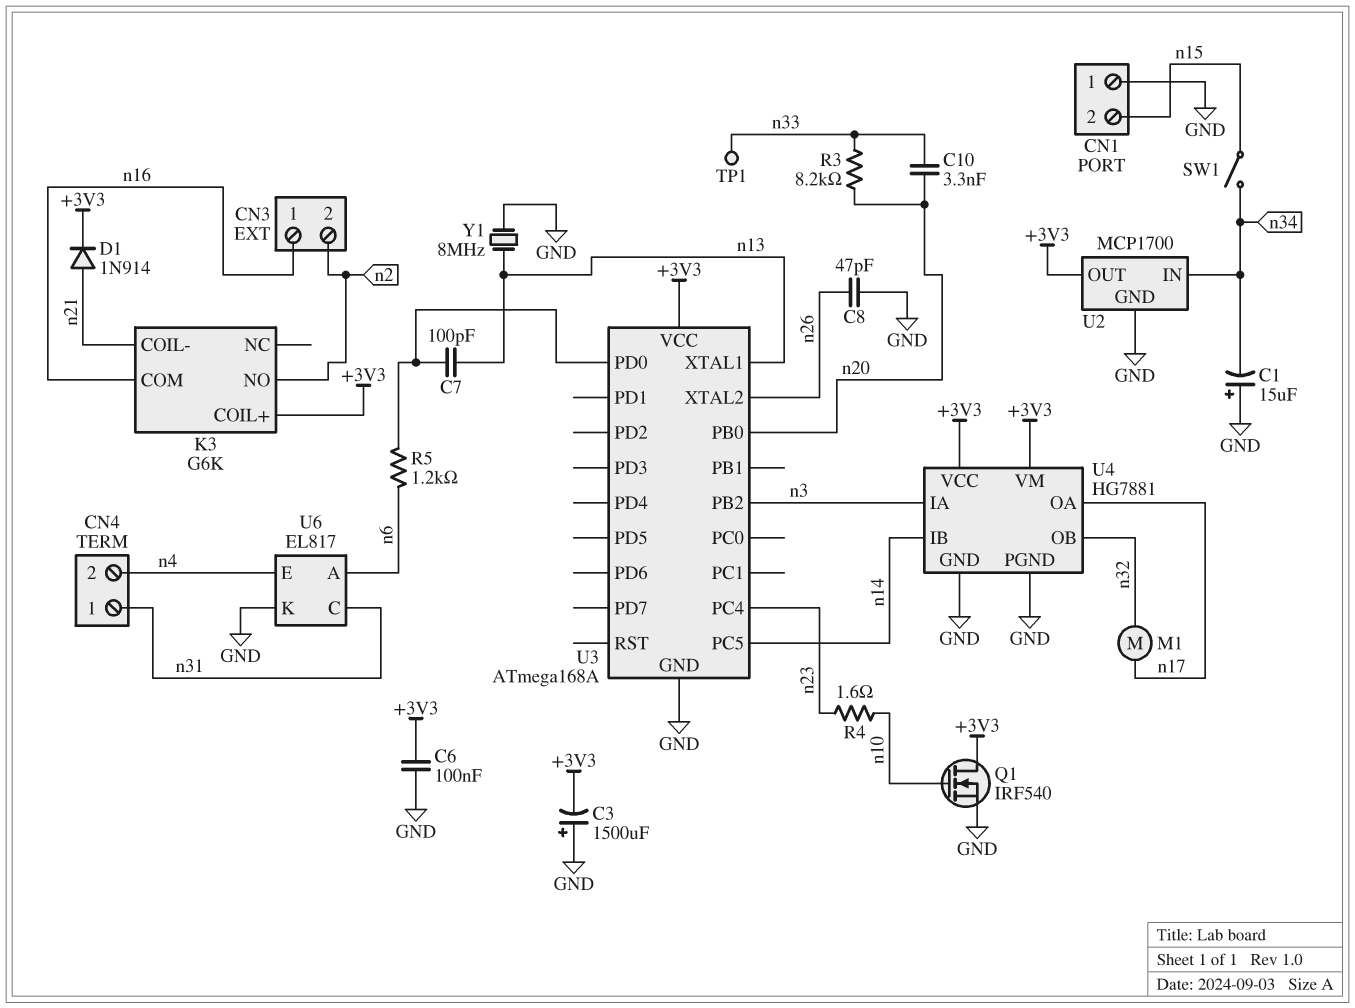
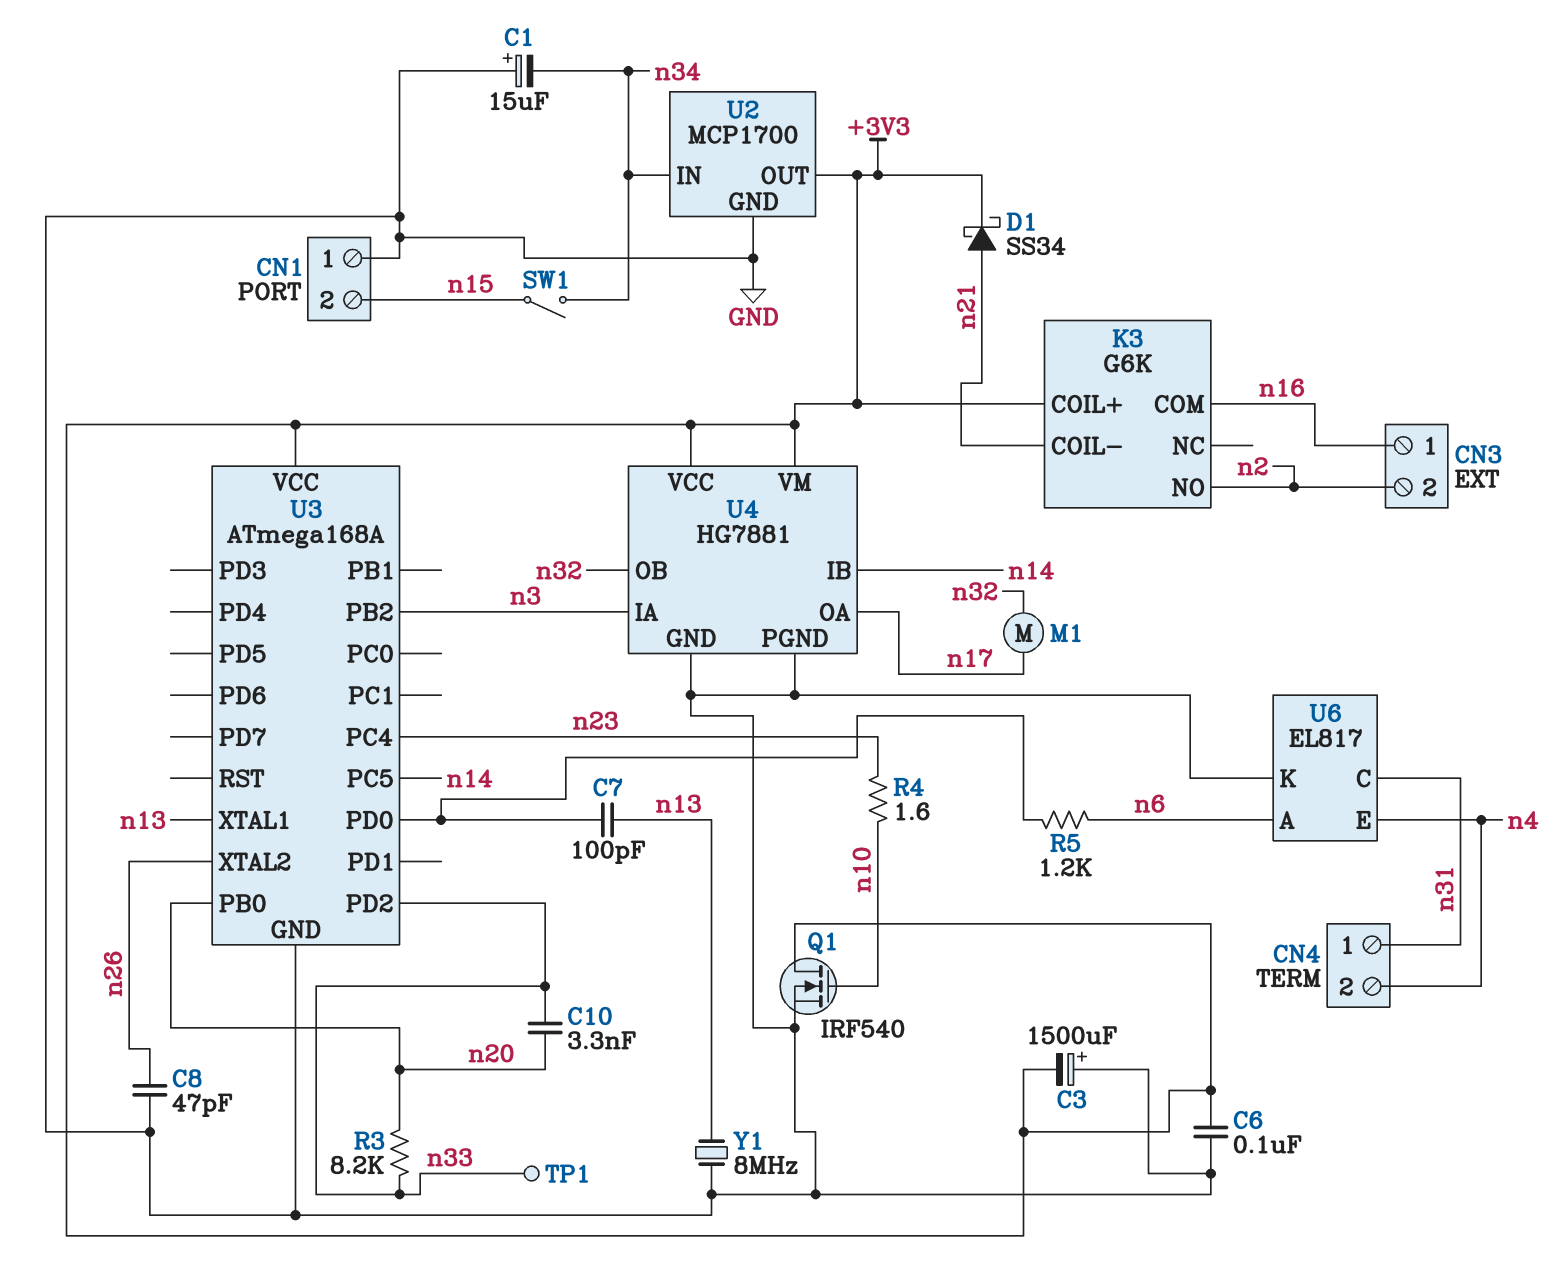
D1: diode 1N914 (A n21, K +3V3) -> schottky SS34 (A n21, K +3V3)
U3 pin PD2: none -> n33

